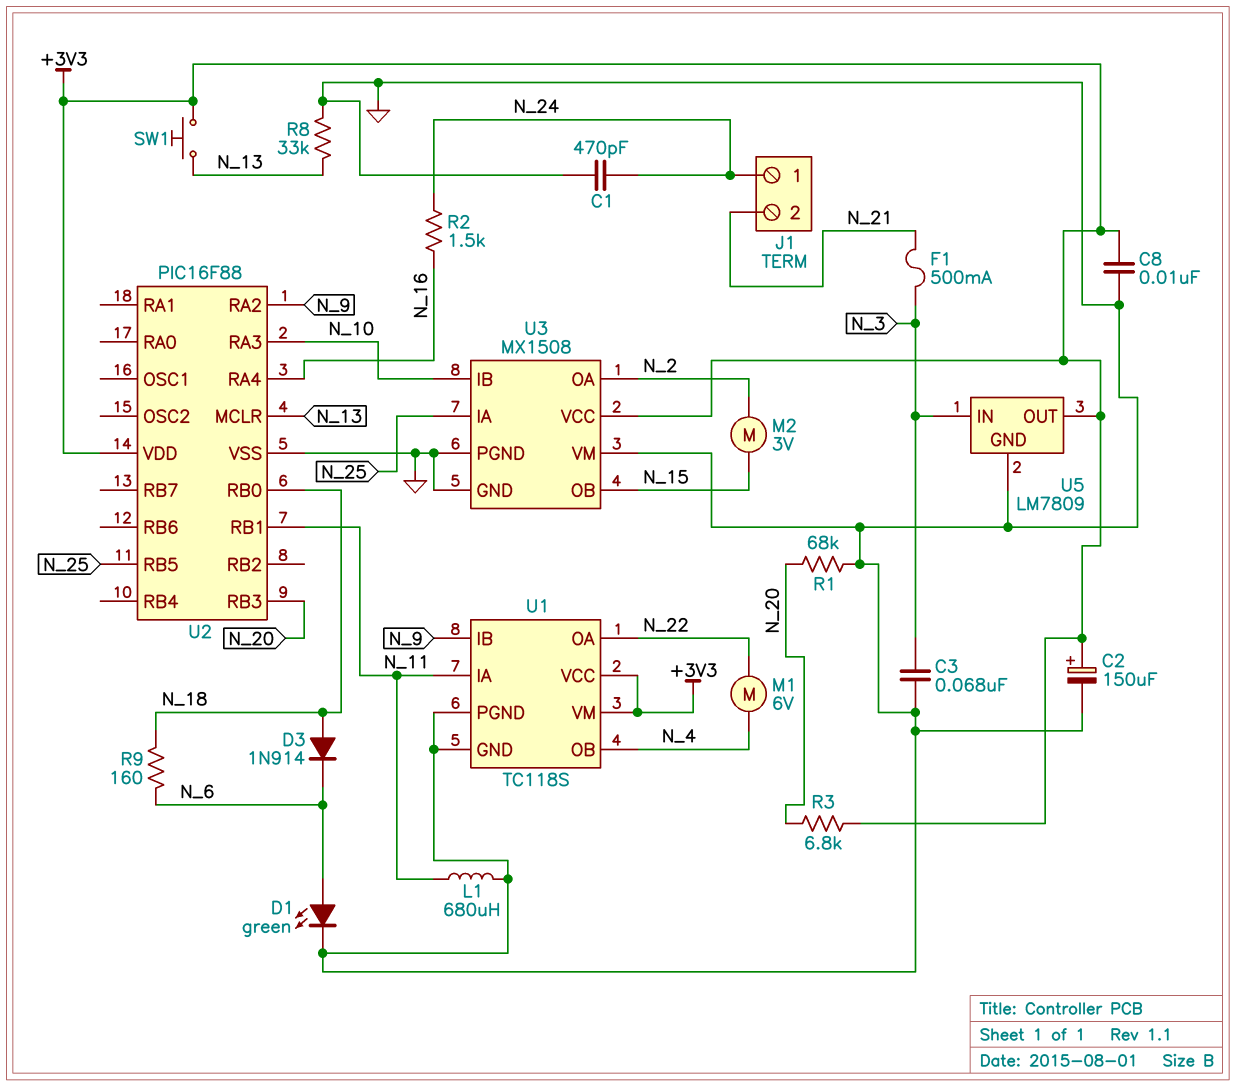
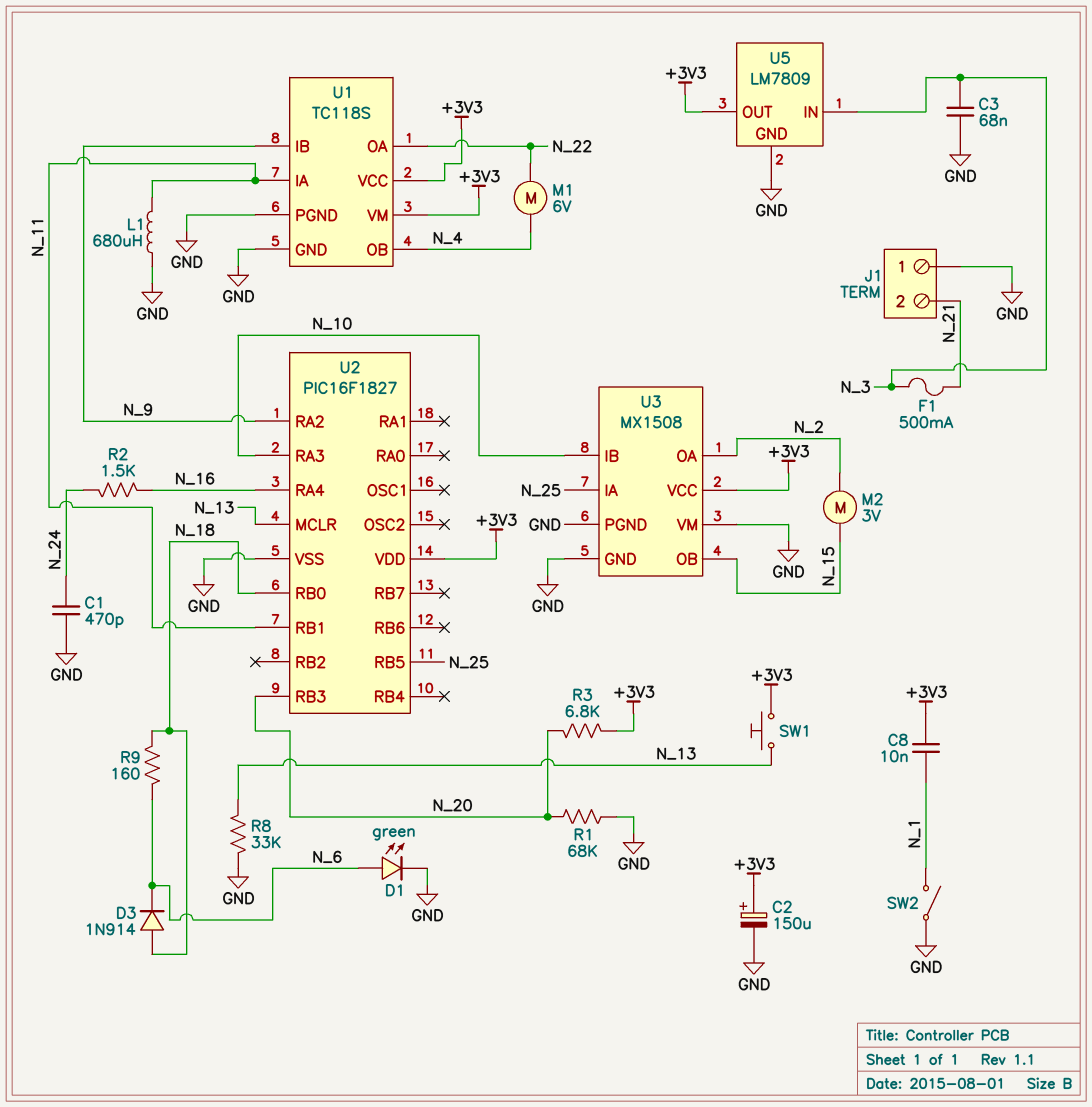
C8: 10nF (+3V3, GND) -> 10nF (+3V3, N_1)
J1 pin 1: N_24 -> GND
SW2: none -> switch (GND, N_1)
U2: PIC16F88 -> PIC16F1827

